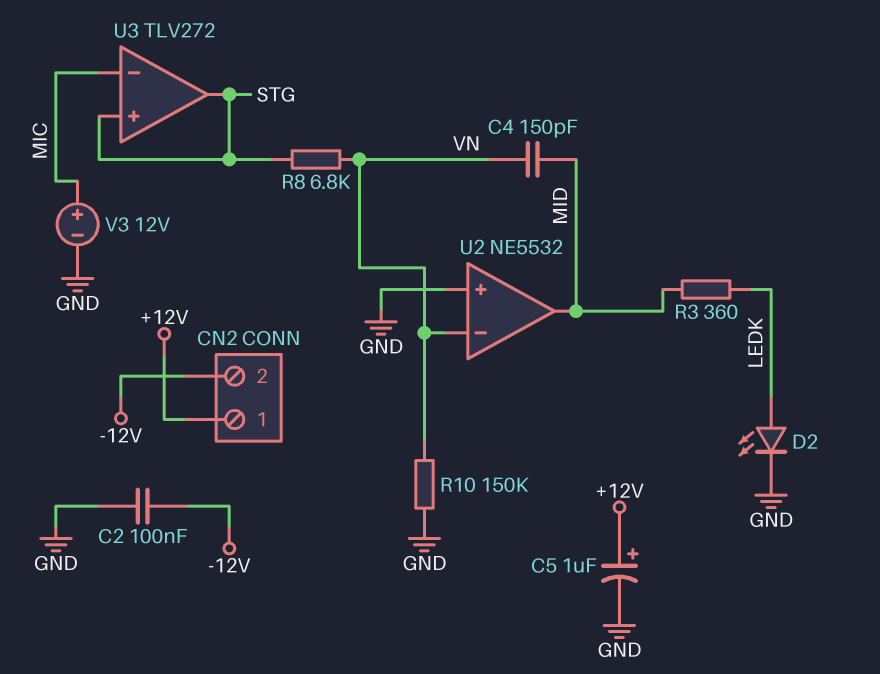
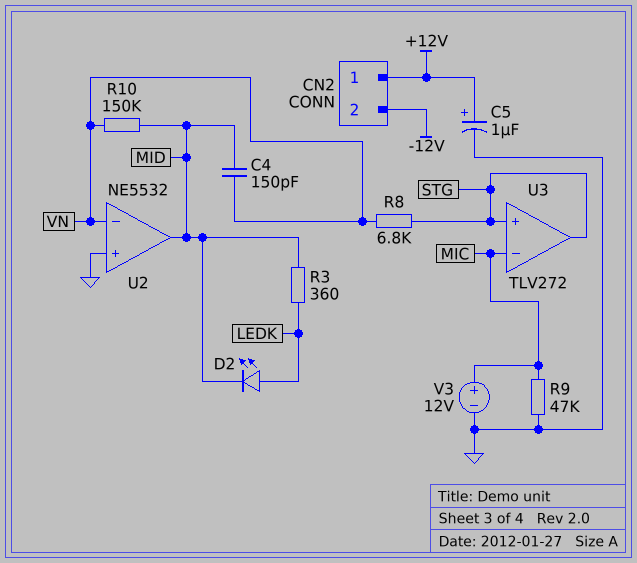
C2: 100nF (-12V, GND) -> none
D2: LED (A LEDK, K GND) -> LED (A LEDK, K MID)
R9: none -> 47k (GND, MIC)
R10: 150k (GND, VN) -> 150k (MID, VN)

